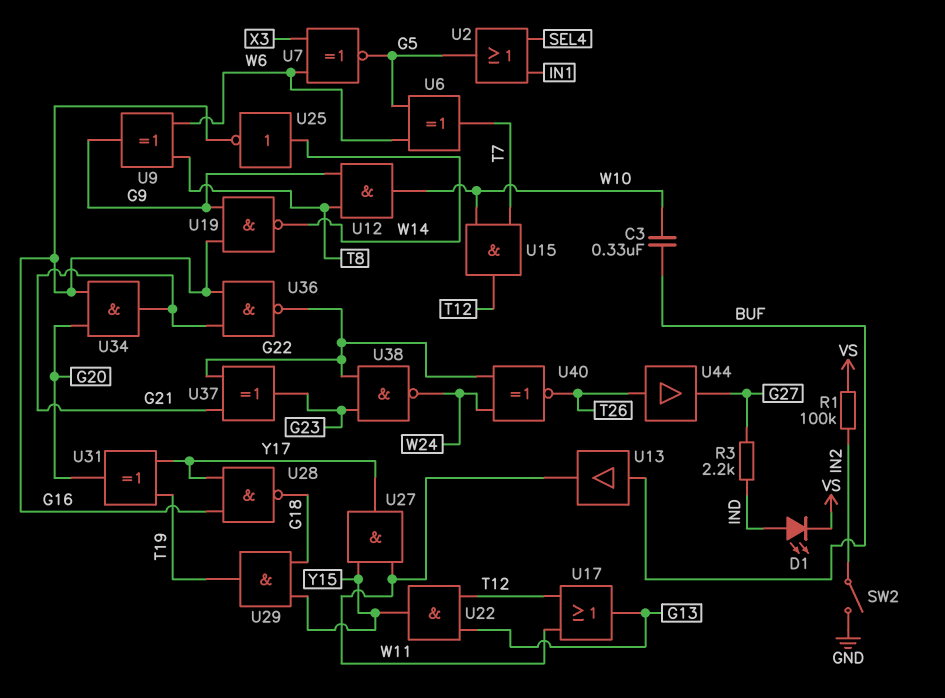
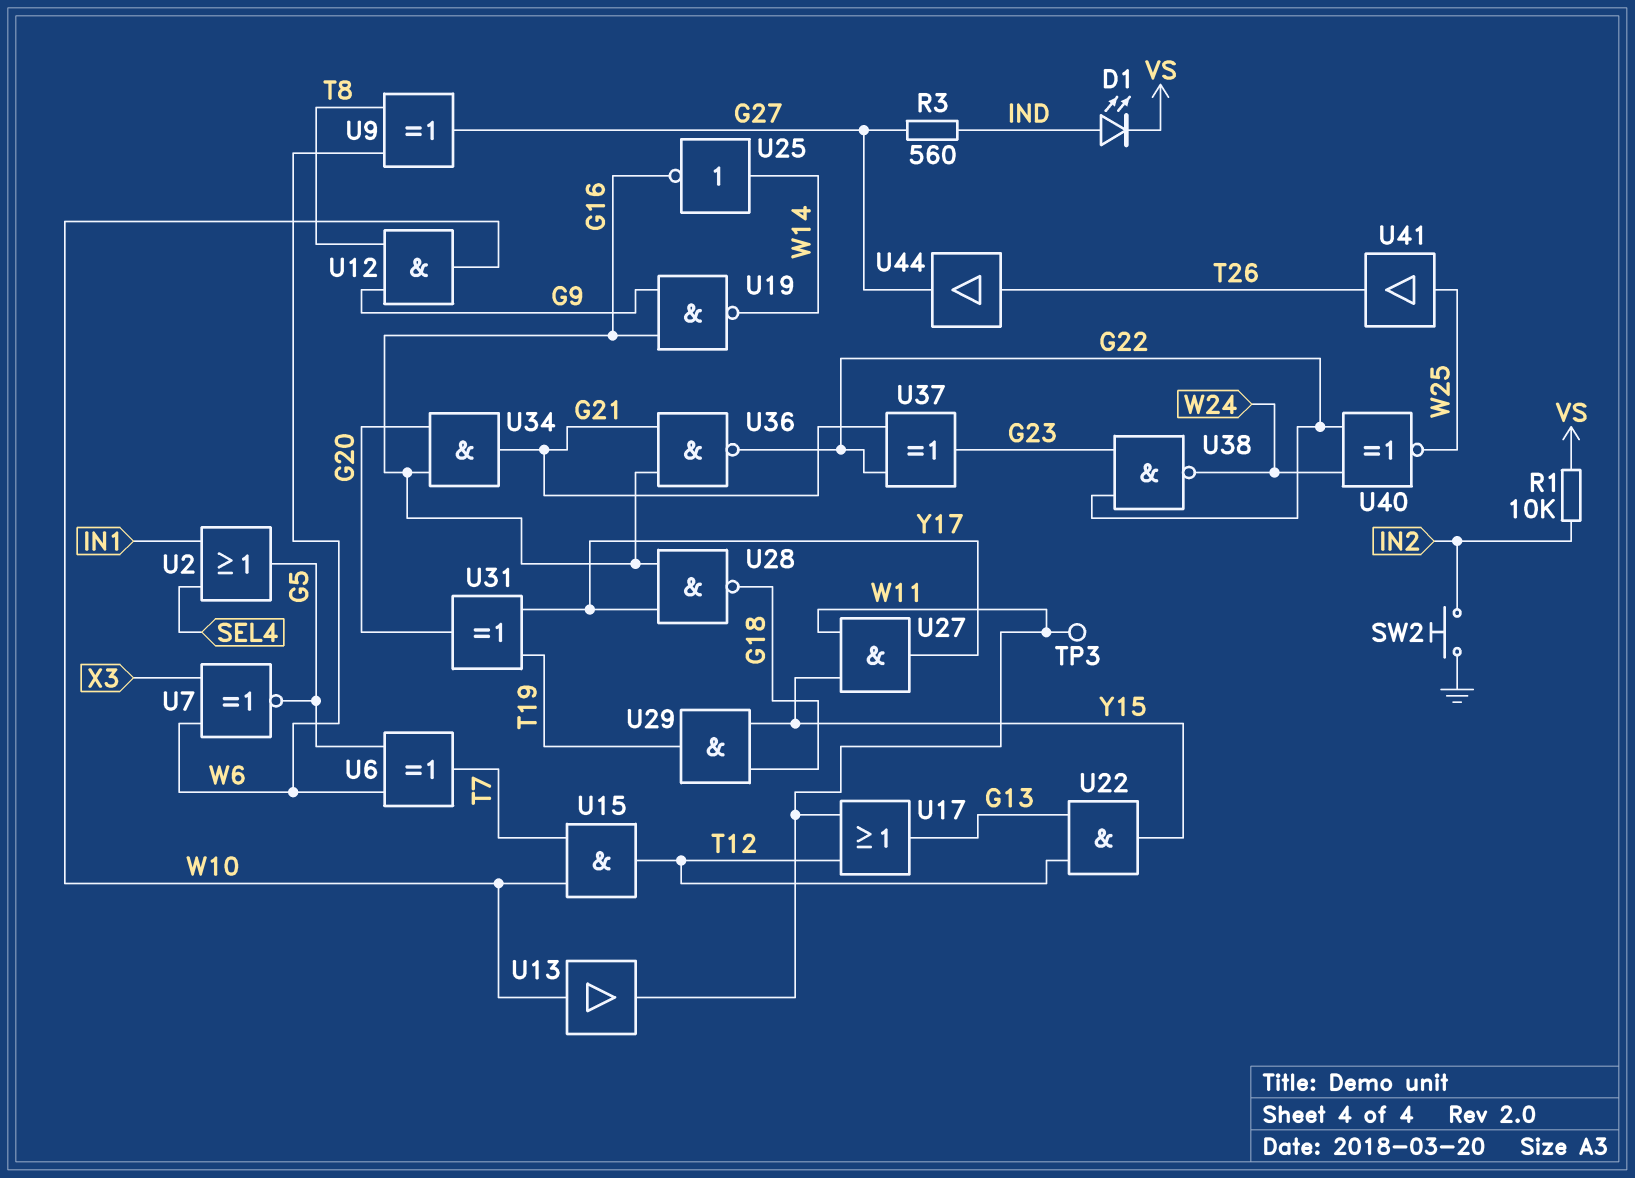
C3: 330nF (BUF, W10) -> none
R1: 100k (IN2, VS) -> 10k (IN2, VS)
R3: 2.2k (G27, IND) -> 560 (G27, IND)
SW2: switch (GND, IN2) -> button (GND, IN2)
TP3: none -> test point (W11)
U9: XOR (in T8, in W6, out G9) -> XOR (in T8, in W6, out G27)
U13: buffer (in BUF, out W11) -> buffer (in W10, out W11)
U40: XNOR (in G22, in W24, out T26) -> XNOR (in G22, in W24, out W25)
U41: none -> buffer (in W25, out T26)

